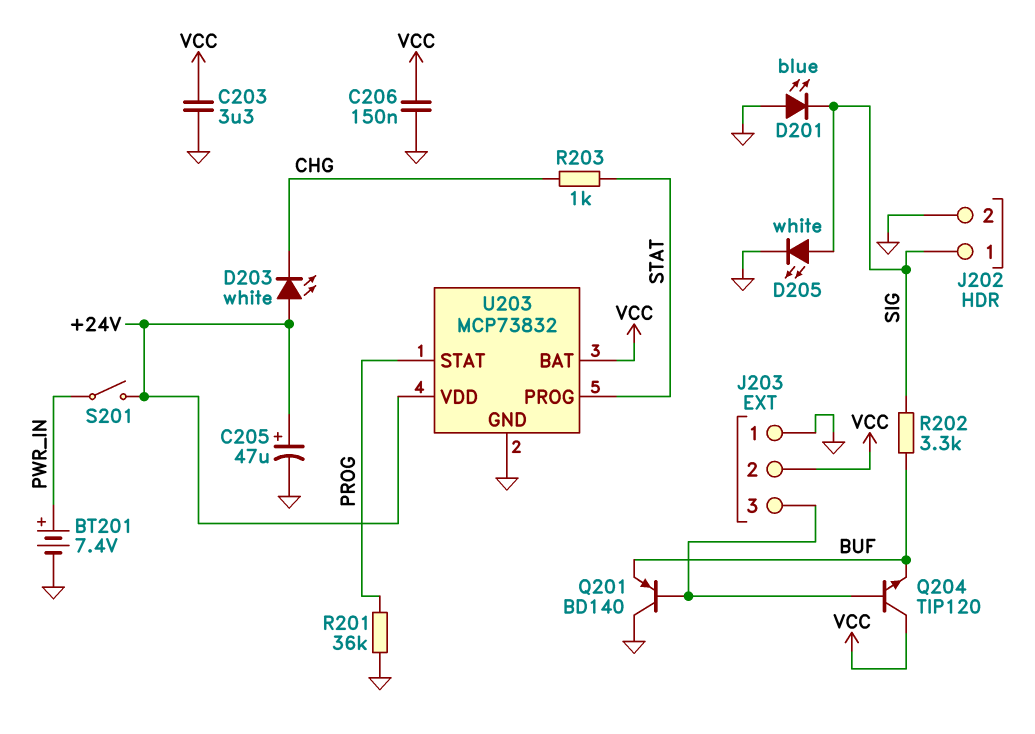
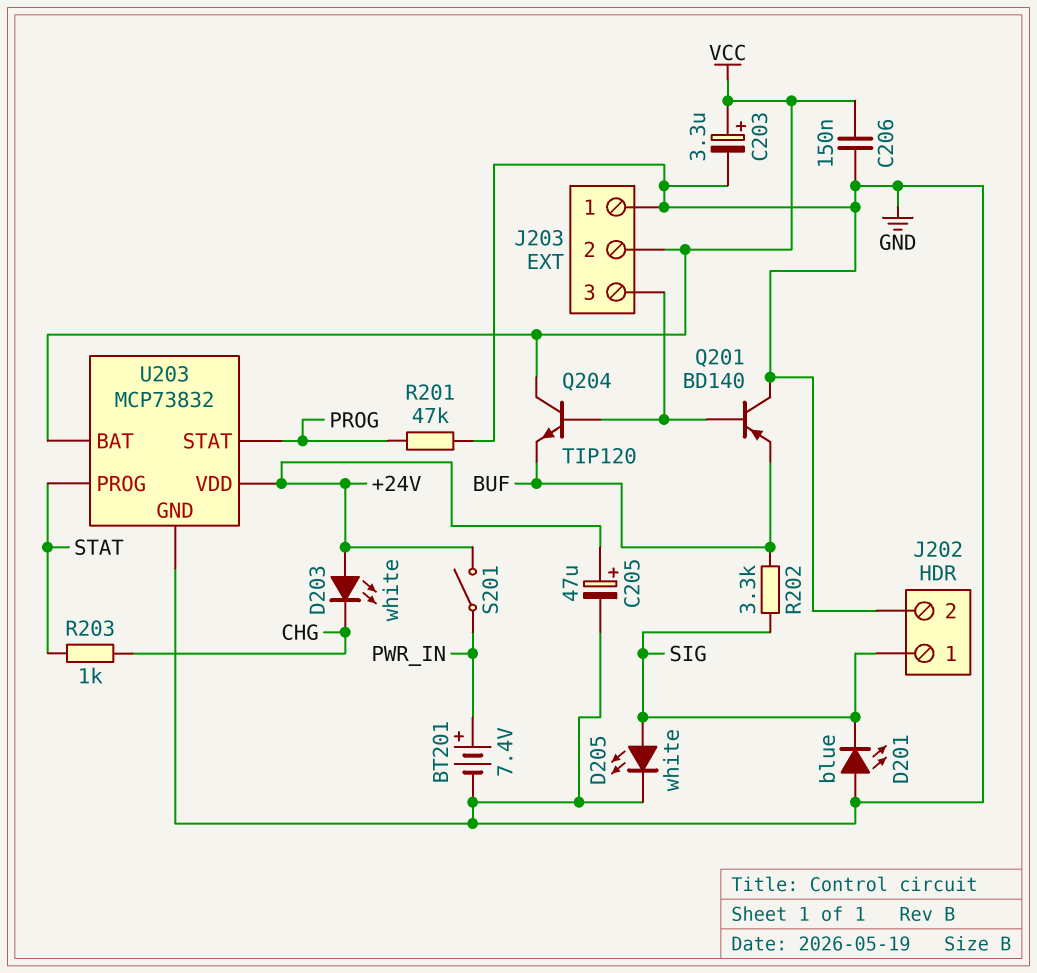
C203: 3.3uF (GND, VCC) -> 3.3uF (plus VCC, minus GND)
R201: 36k (GND, PROG) -> 47k (GND, PROG)

